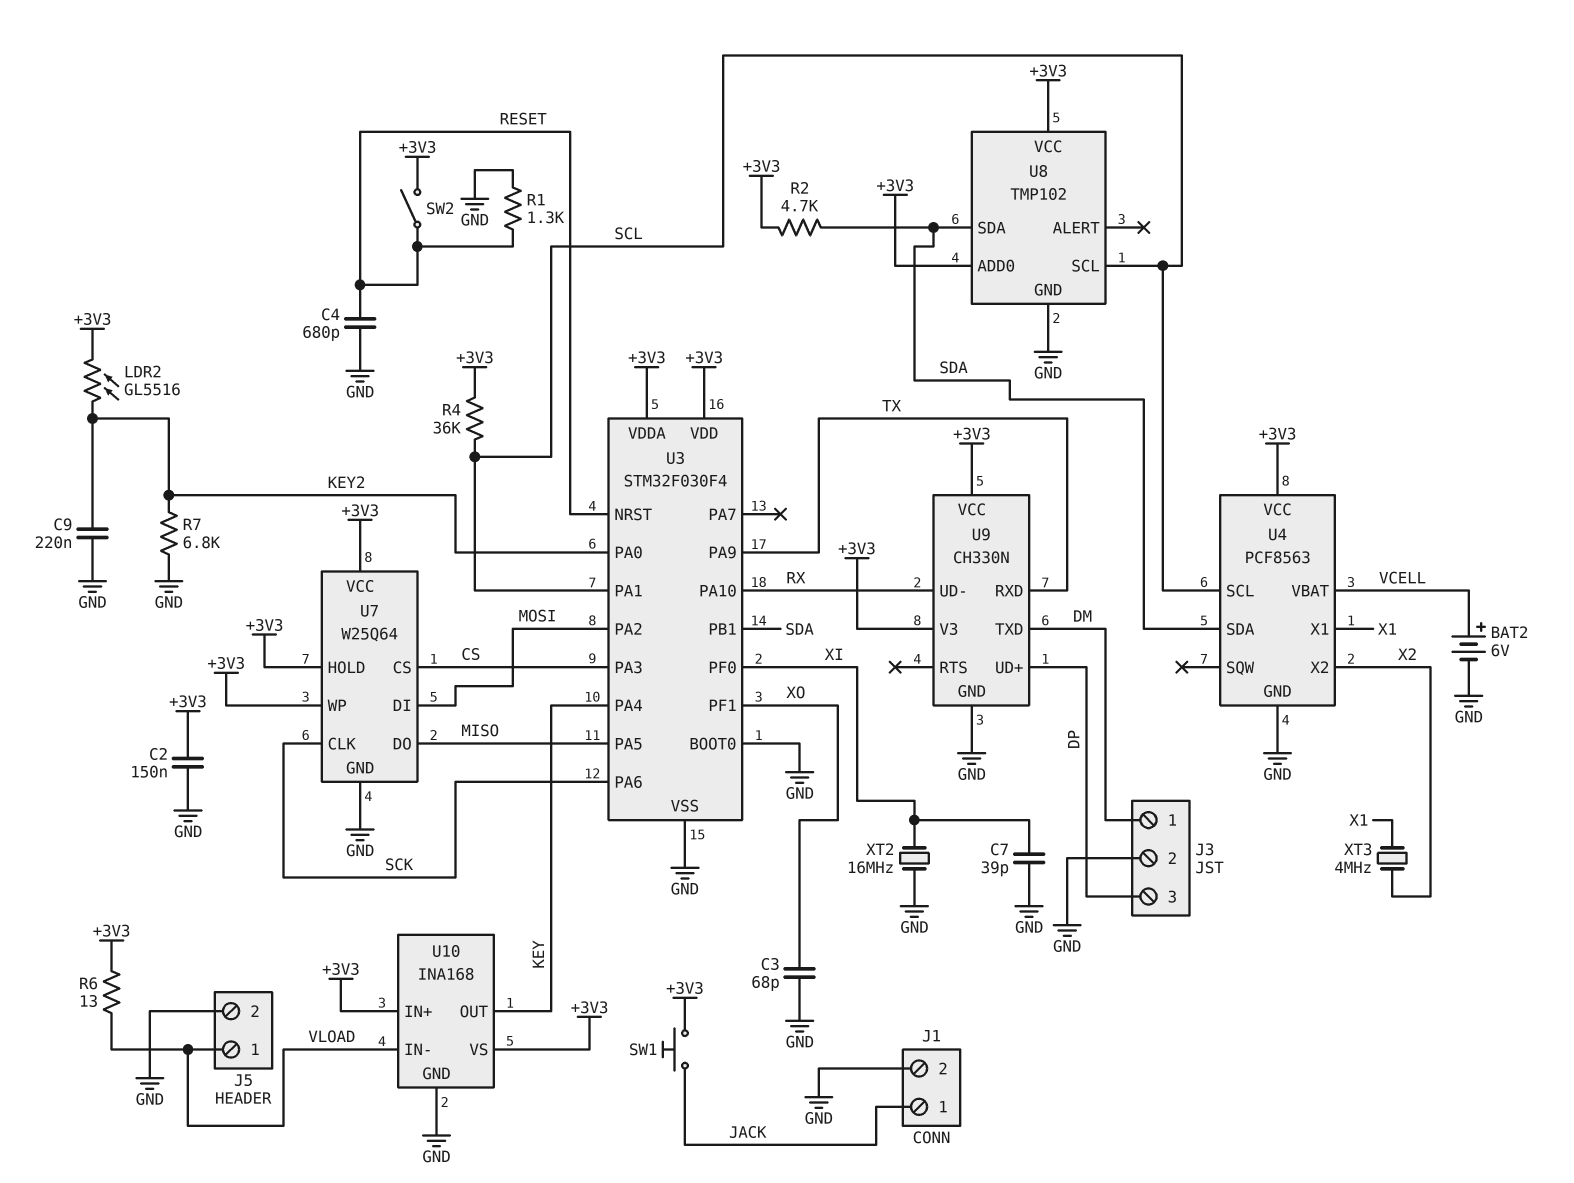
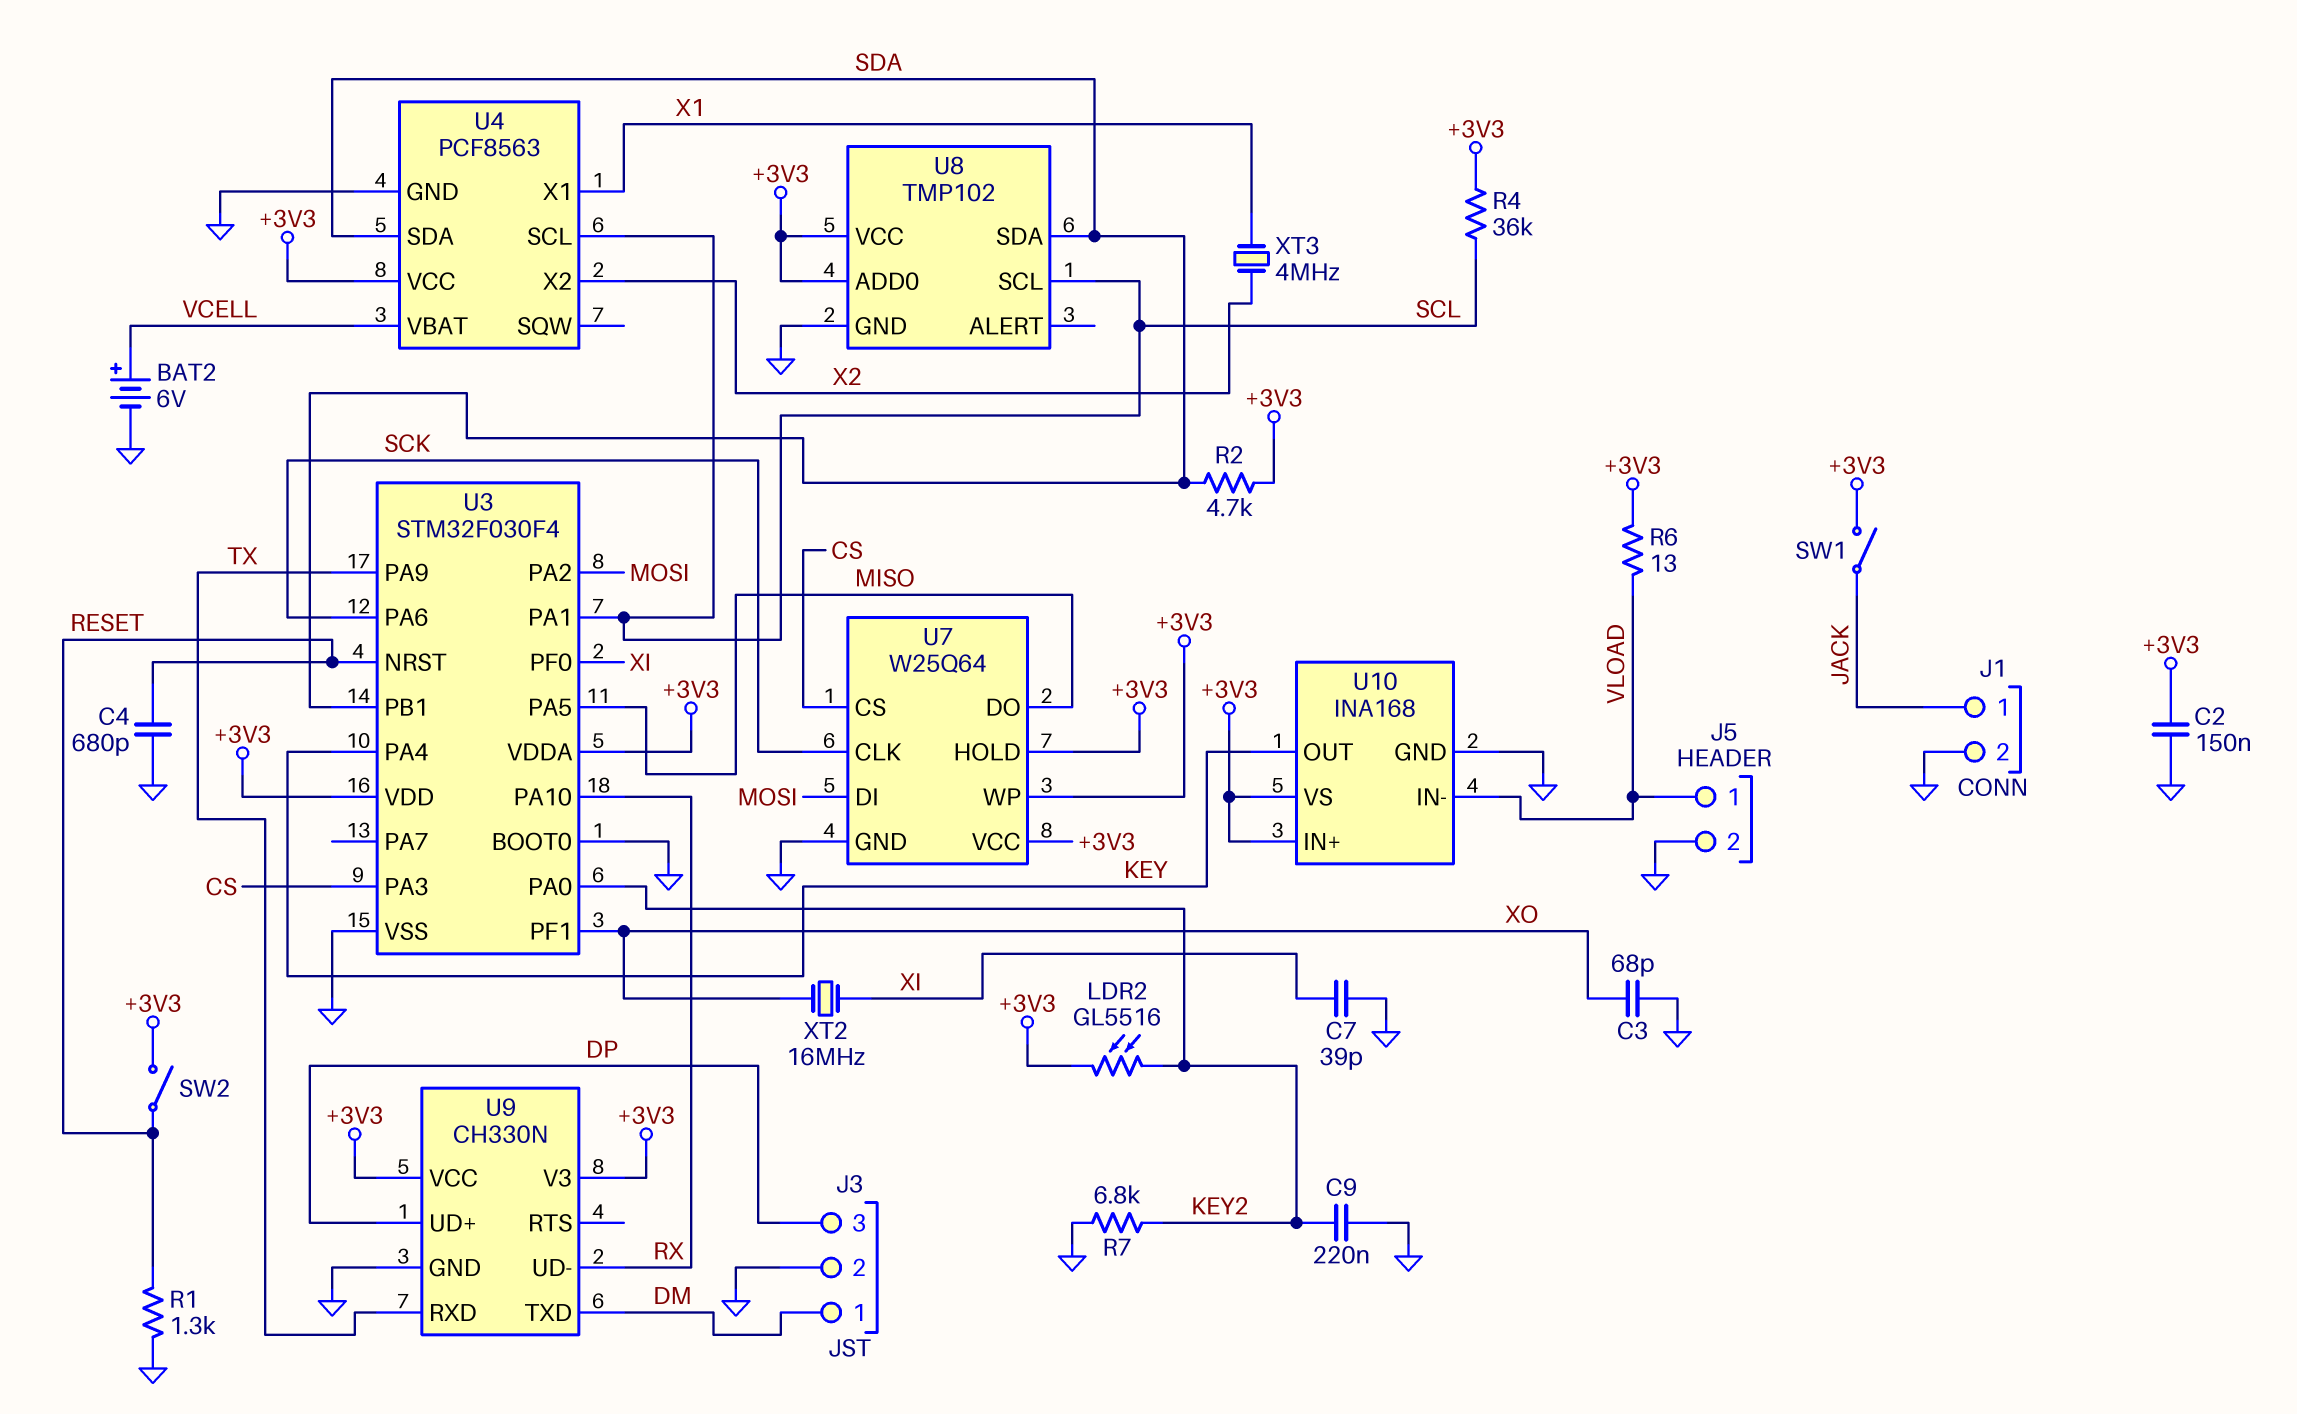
SW1: button (+3V3, JACK) -> switch (+3V3, JACK)
XT2: 16MHz (GND, XI) -> 16MHz (XI, XO)

